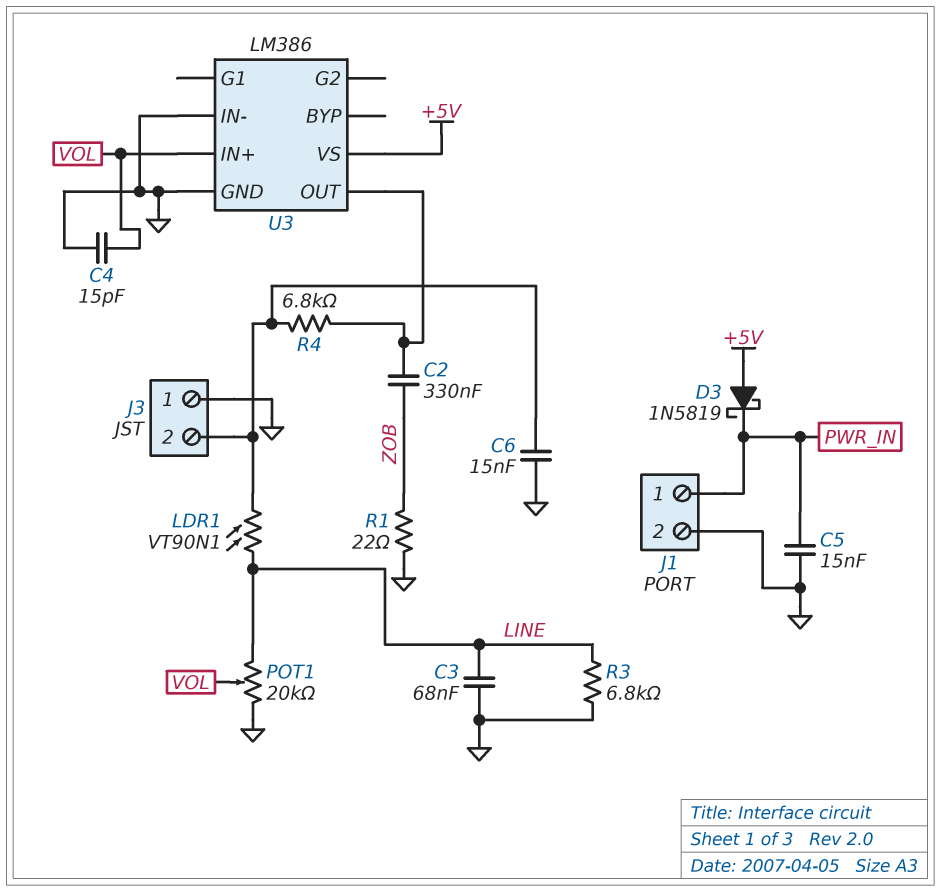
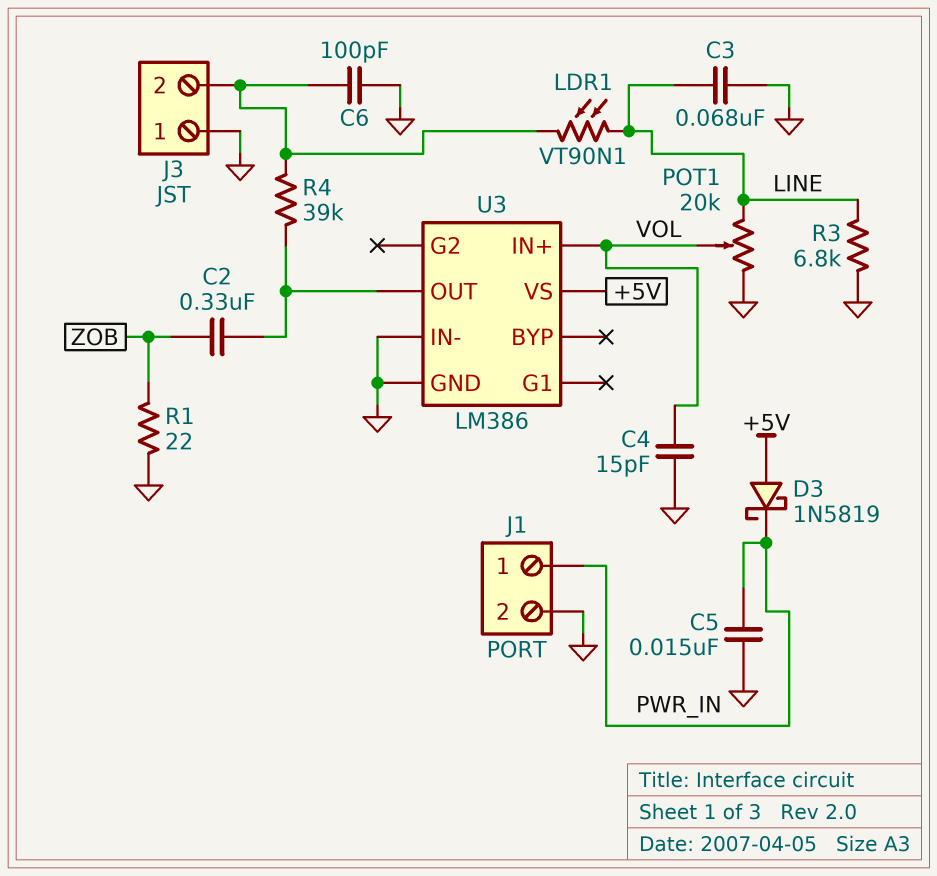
C6: 15nF (GND, J3/2) -> 100pF (GND, J3/2)
R4: 6.8k (J3/2, U3/OUT) -> 39k (J3/2, U3/OUT)

